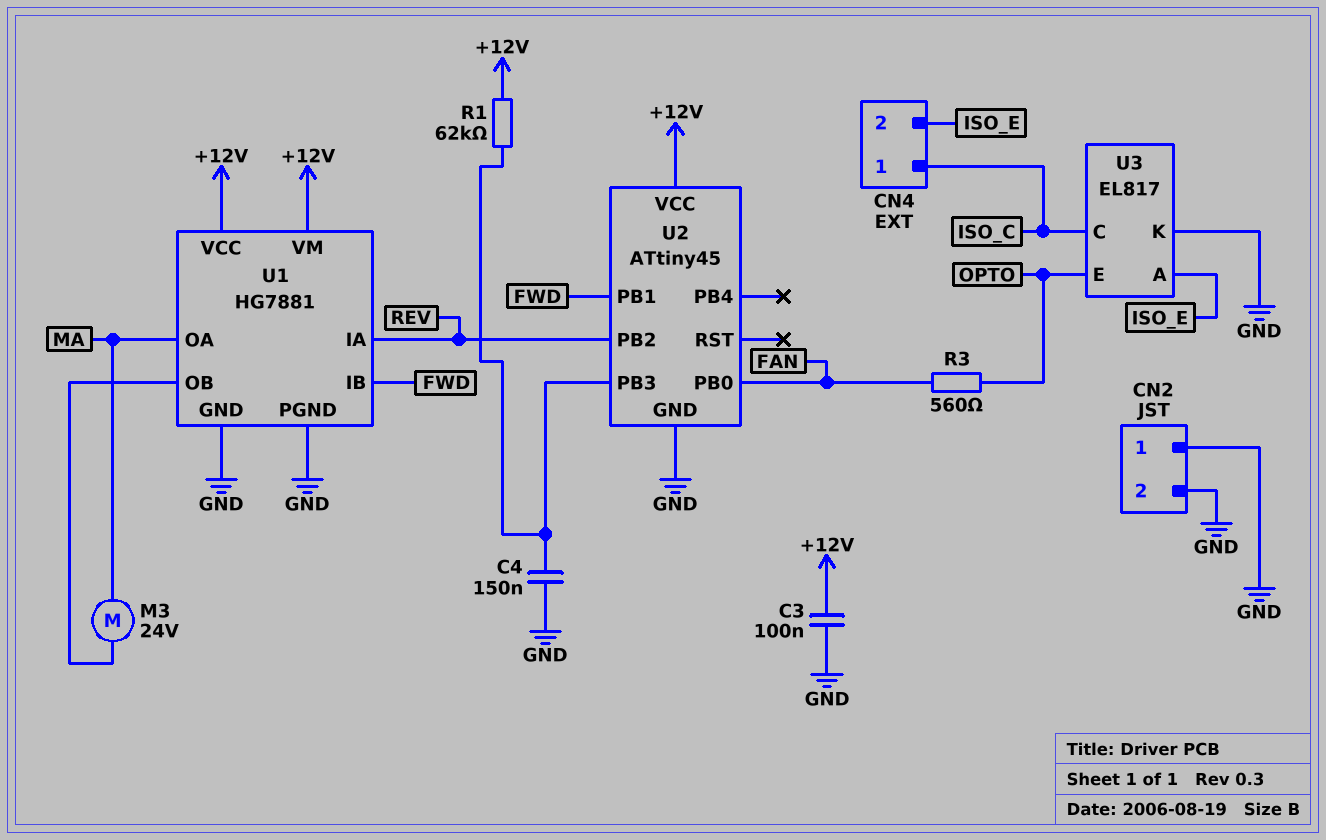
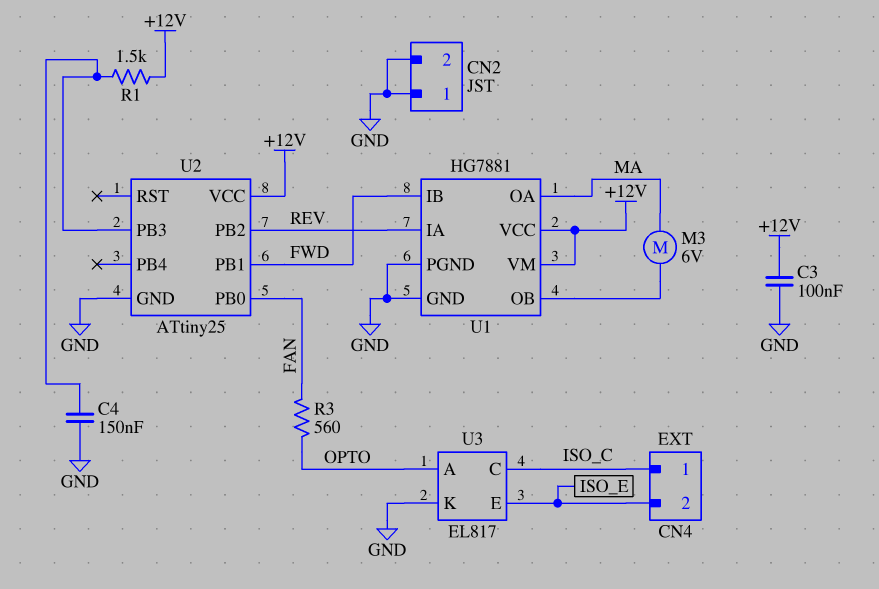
M3: motor 24V (MA, U1/OB) -> motor 6V (MA, U1/OB)
R1: 62k (+12V, U2/PB3) -> 1.5k (+12V, U2/PB3)
U2: ATtiny45 -> ATtiny25
U3 pin A: ISO_E -> OPTO
U3 pin E: OPTO -> ISO_E

